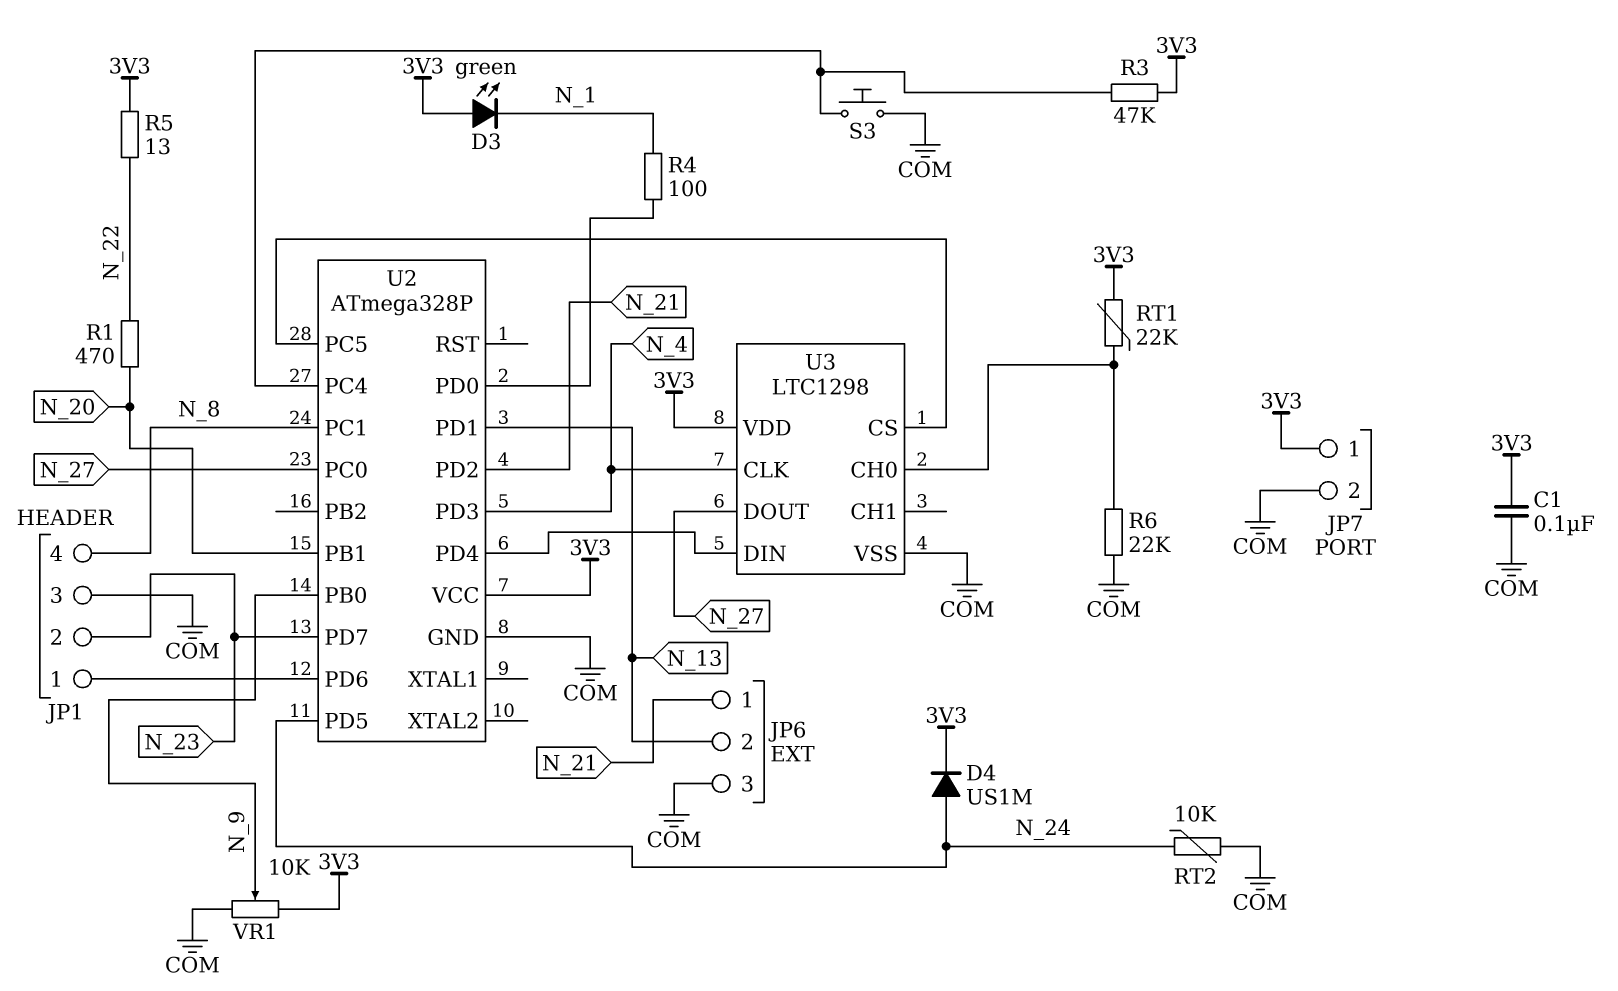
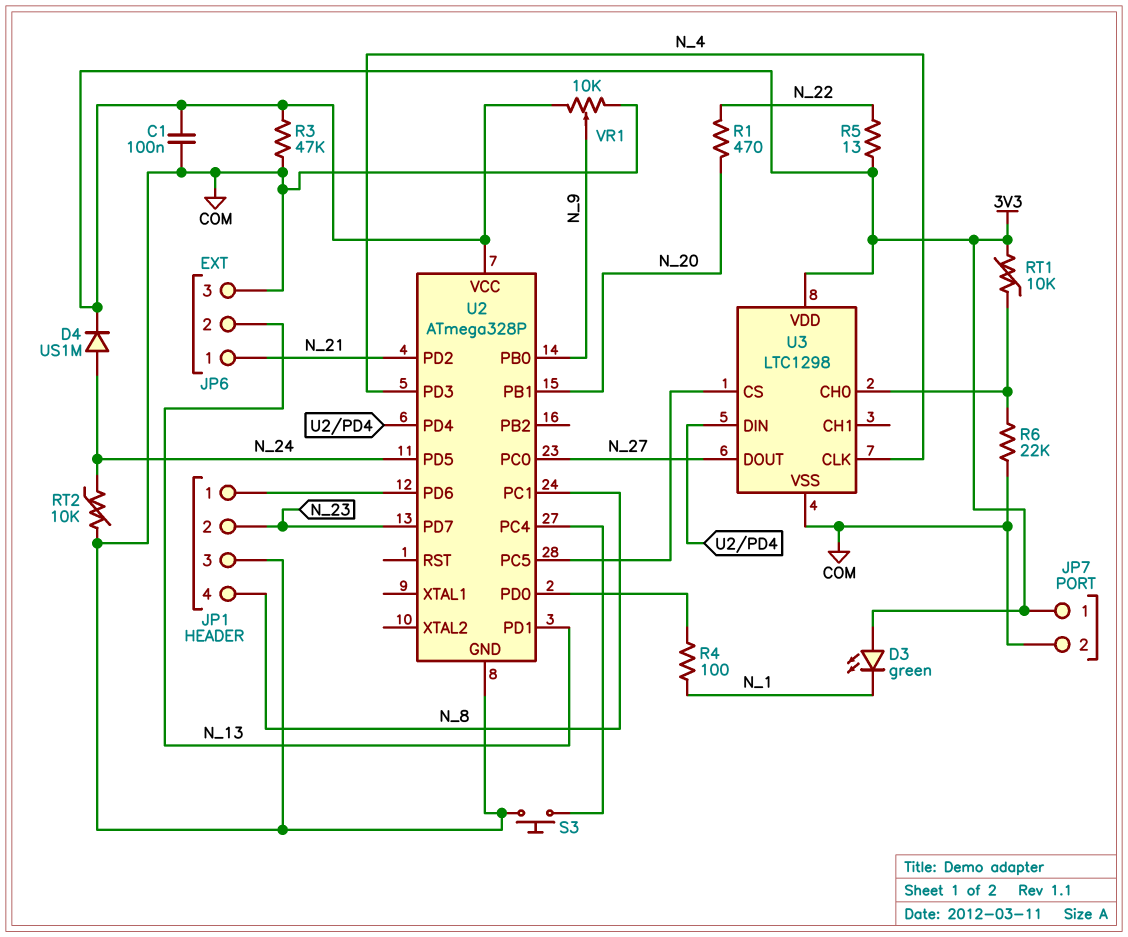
R3: 47k (3V3, U2/PC4) -> 47k (3V3, COM)
RT1: 22k (3V3, U3/CH0) -> 10k (3V3, U3/CH0)

